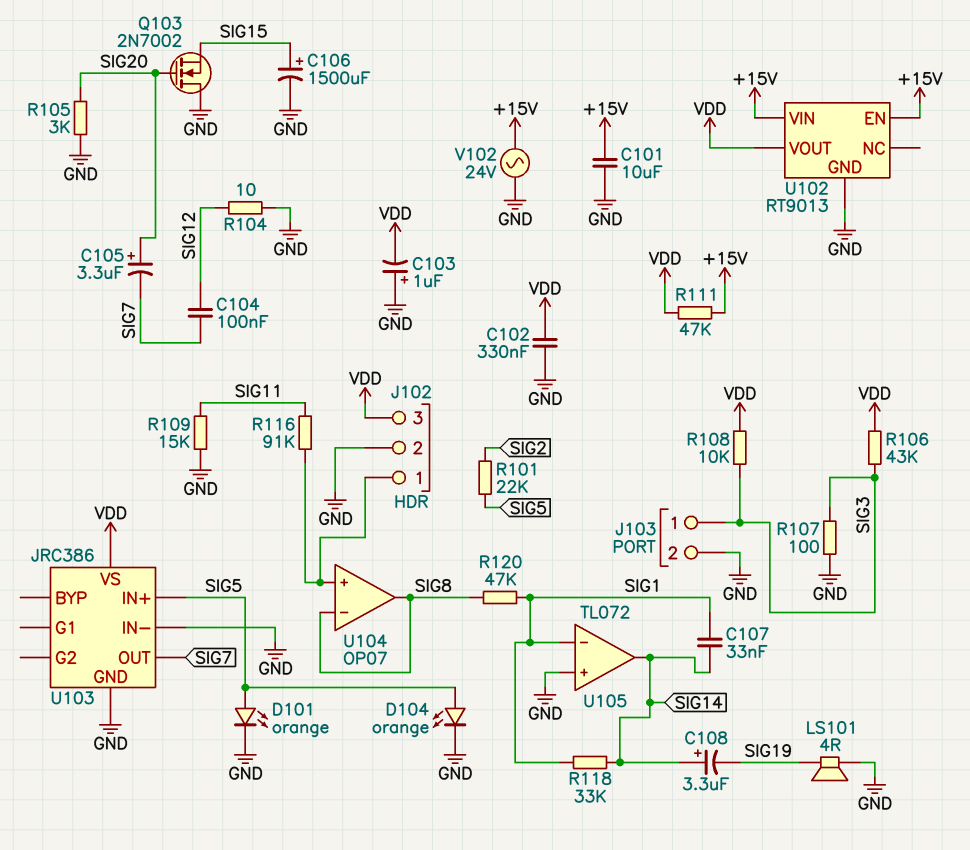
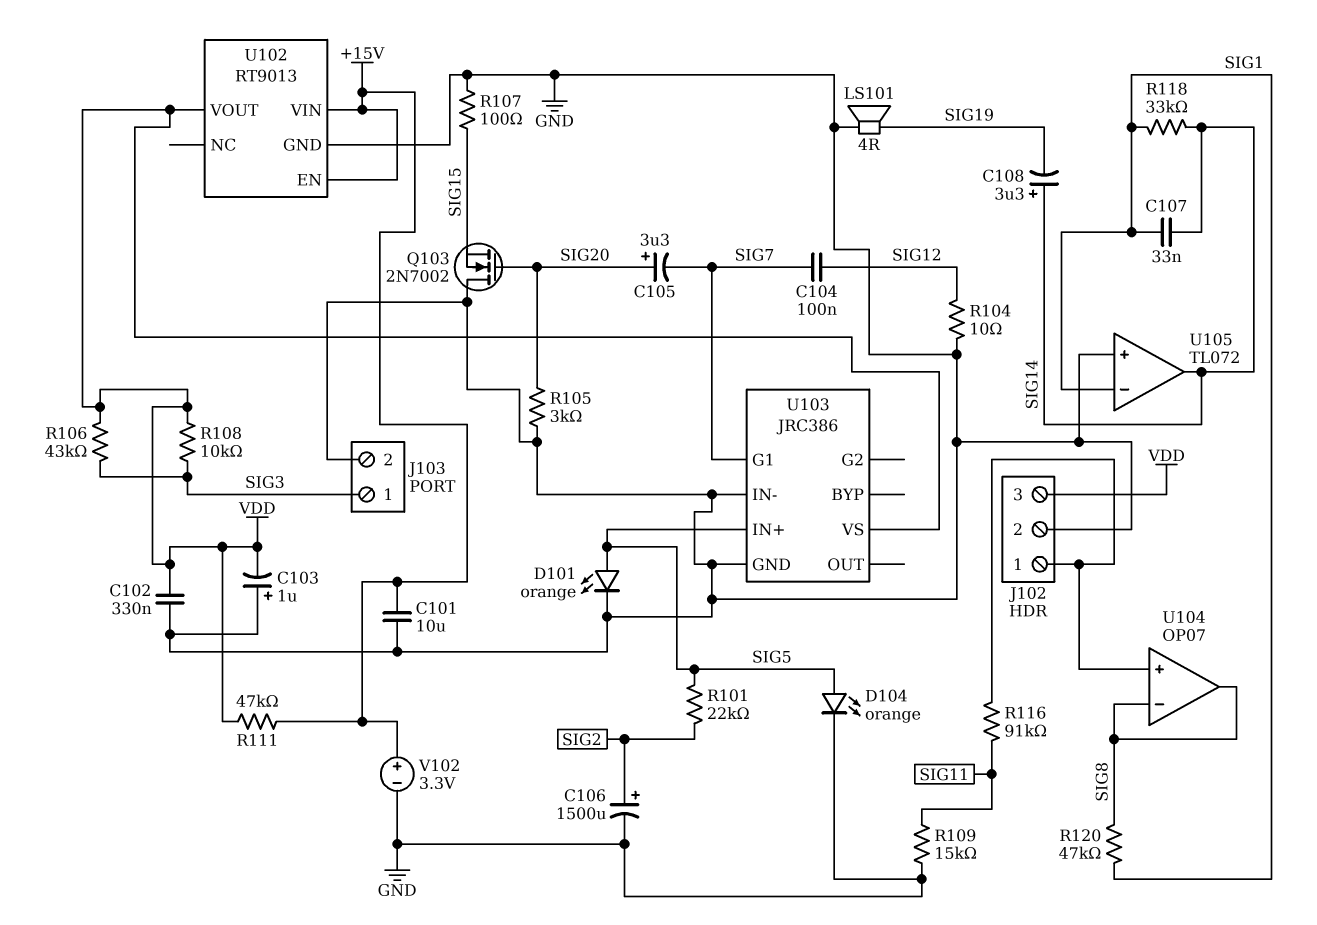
C106: 1500uF (plus SIG15, minus GND) -> 1500uF (plus SIG2, minus GND)
R107: 100 (GND, SIG3) -> 100 (GND, SIG15)
U103 pin G1: none -> SIG7
U103 pin OUT: SIG7 -> none
V102: AC 24V (+15V, GND) -> 3.3V (plus +15V, minus GND)

